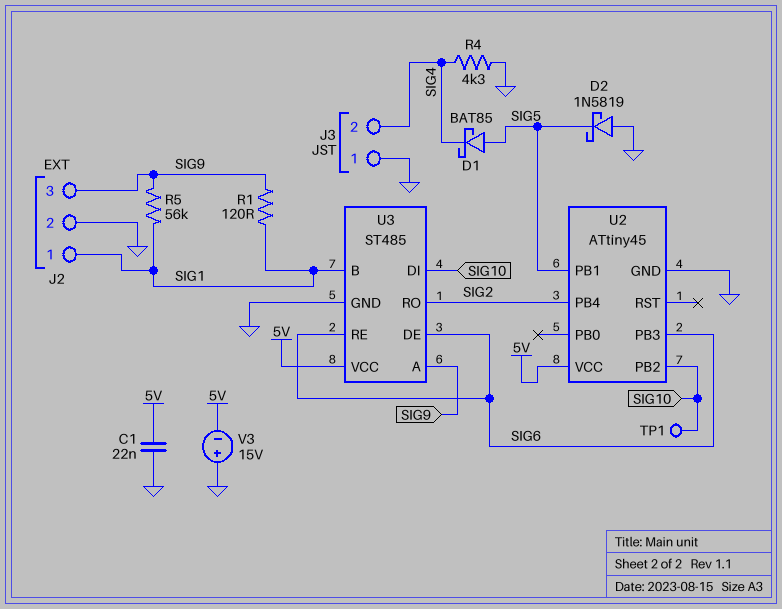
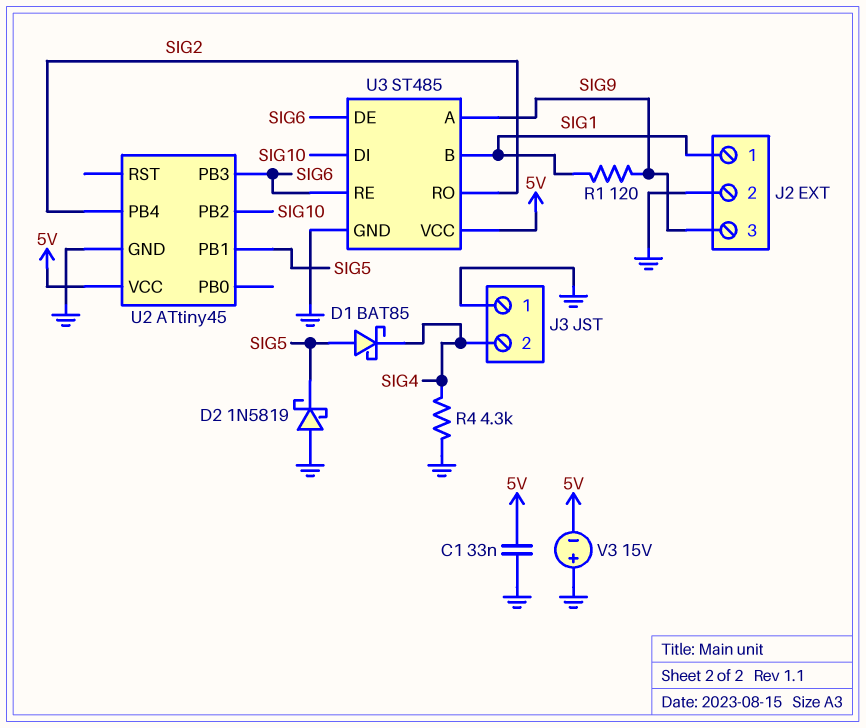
C1: 22nF (5V, GND) -> 33nF (5V, GND)
R5: 56k (SIG1, SIG9) -> none
TP1: test point (SIG10) -> none

